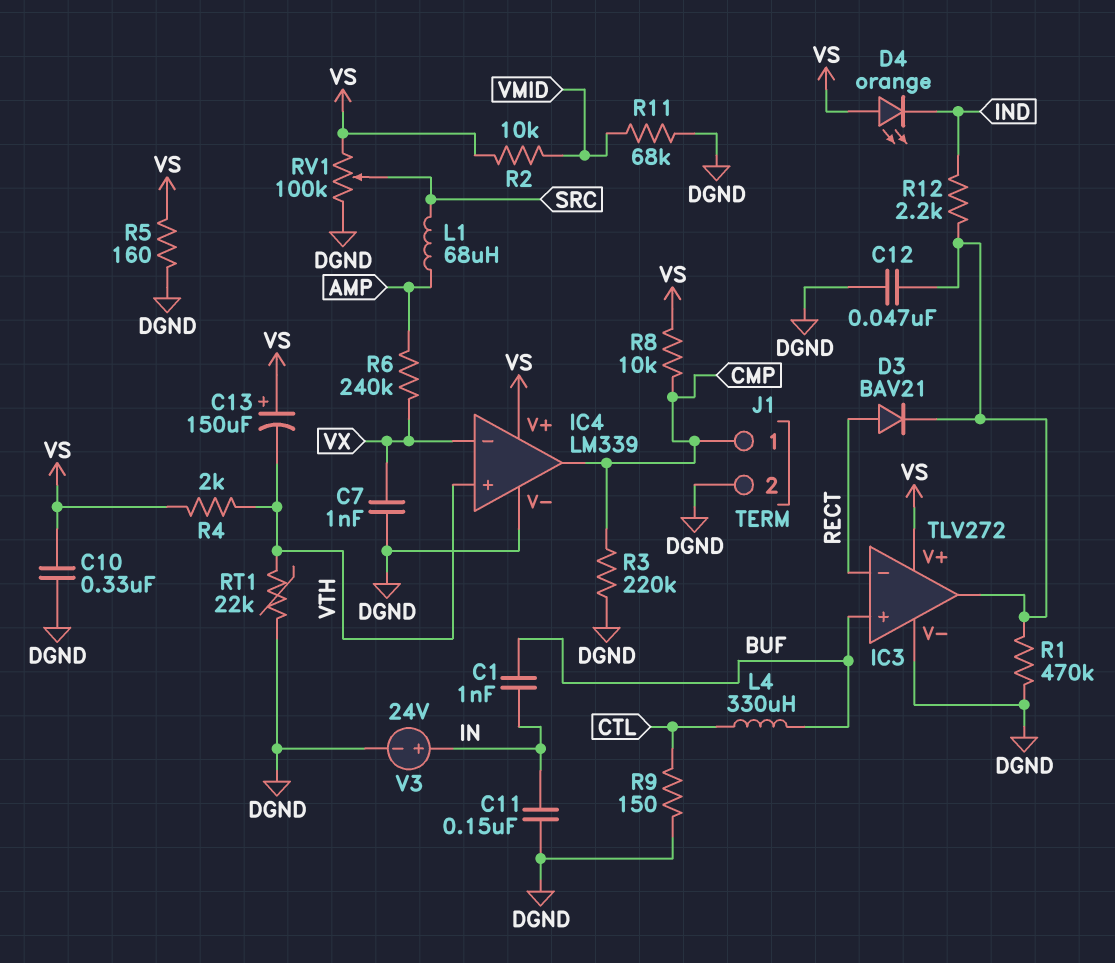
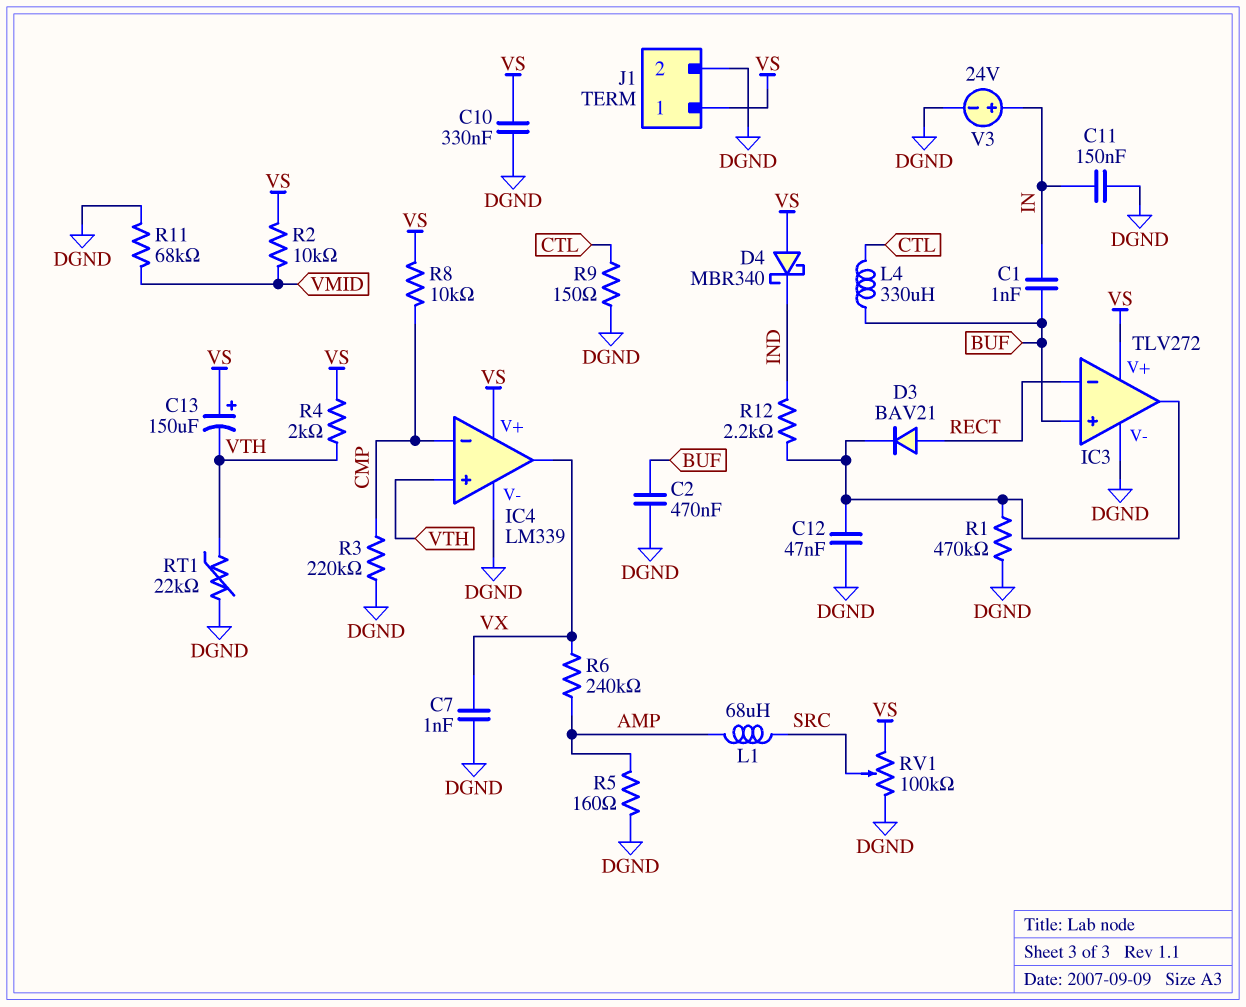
C2: none -> 470nF (BUF, DGND)
D4: LED orange (A VS, K IND) -> schottky MBR340 (A VS, K IND)
IC4 pin in-: VX -> CMP
IC4 pin out: CMP -> VX
J1 pin 1: CMP -> VS
R5: 160 (DGND, VS) -> 160 (AMP, DGND)

